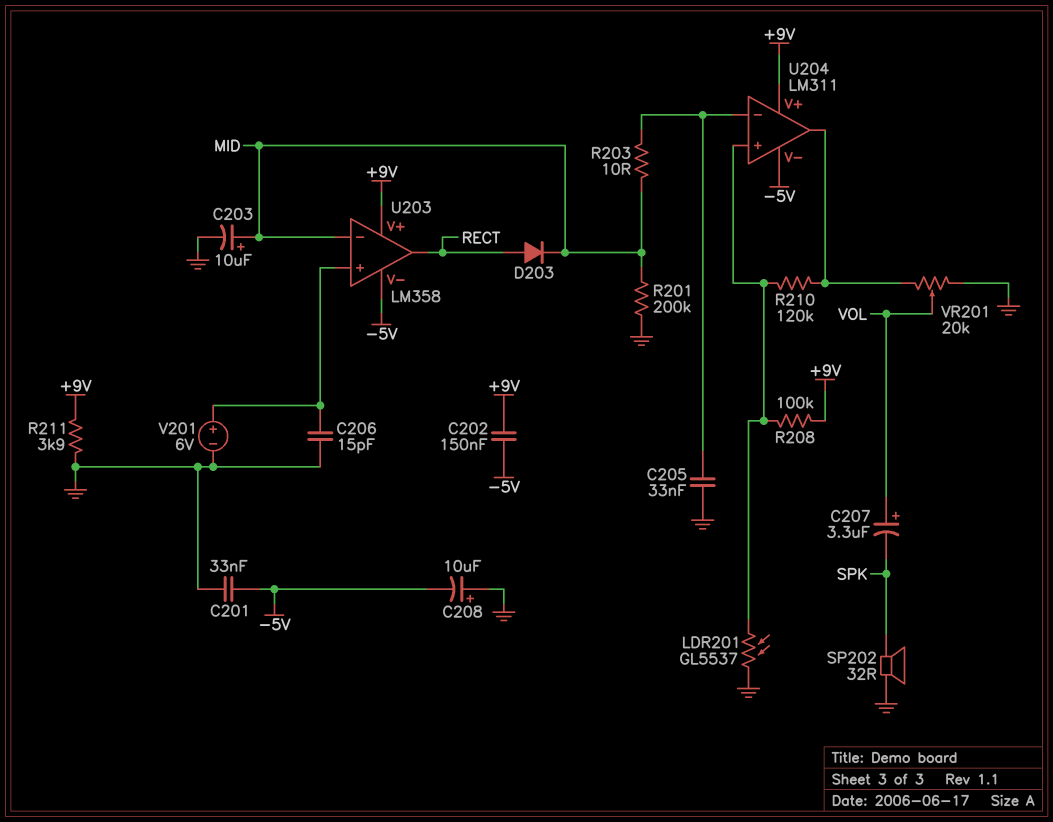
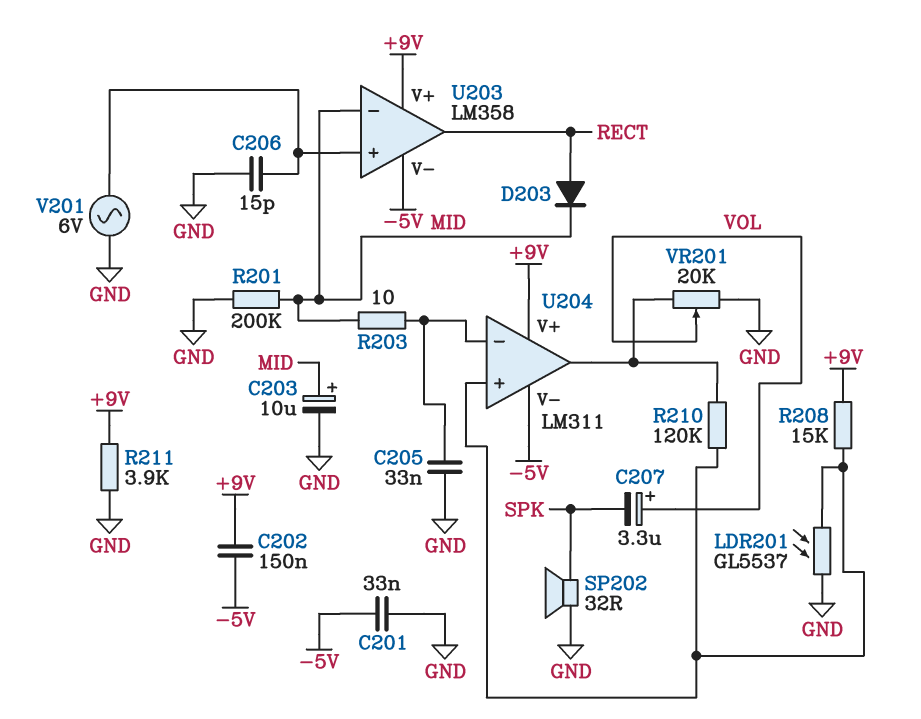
C208: 10uF (plus GND, minus -5V) -> none
R208: 100k (+9V, U204/in+) -> 15k (+9V, U204/in+)
V201: 6V (plus U203/in+, minus GND) -> AC 6V (GND, U203/in+)

